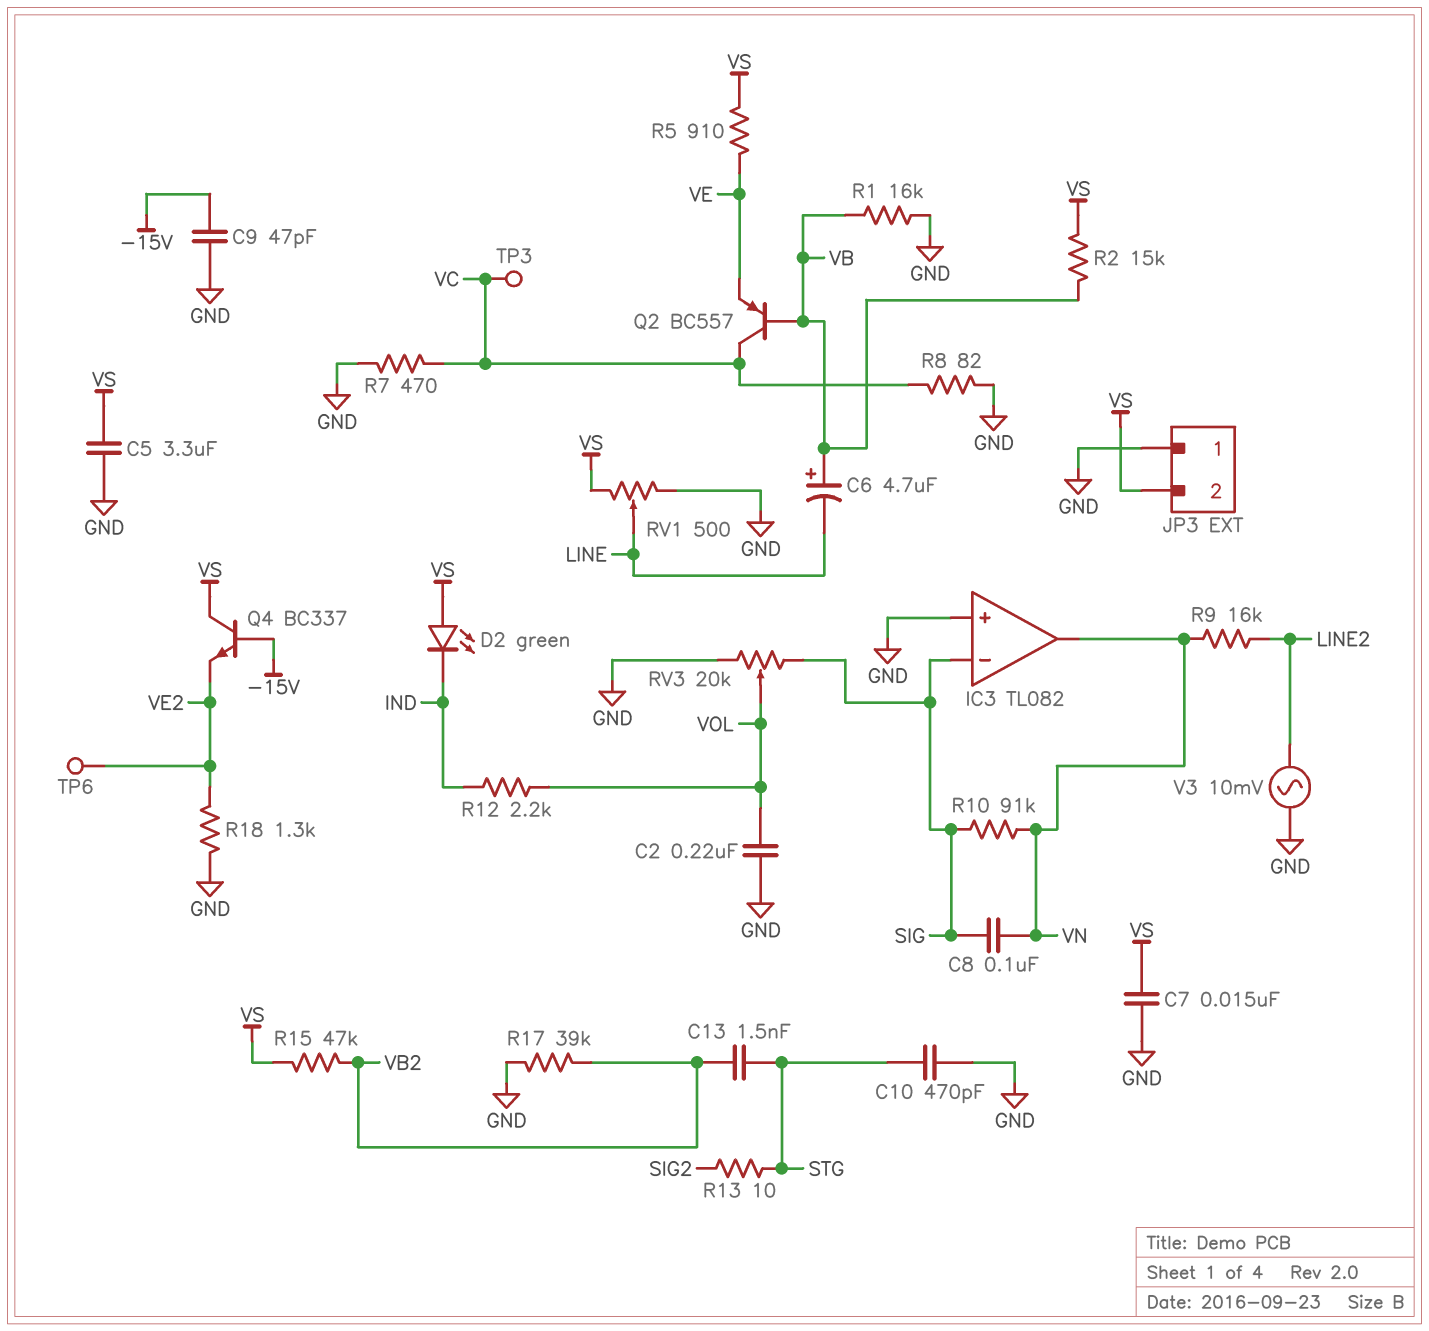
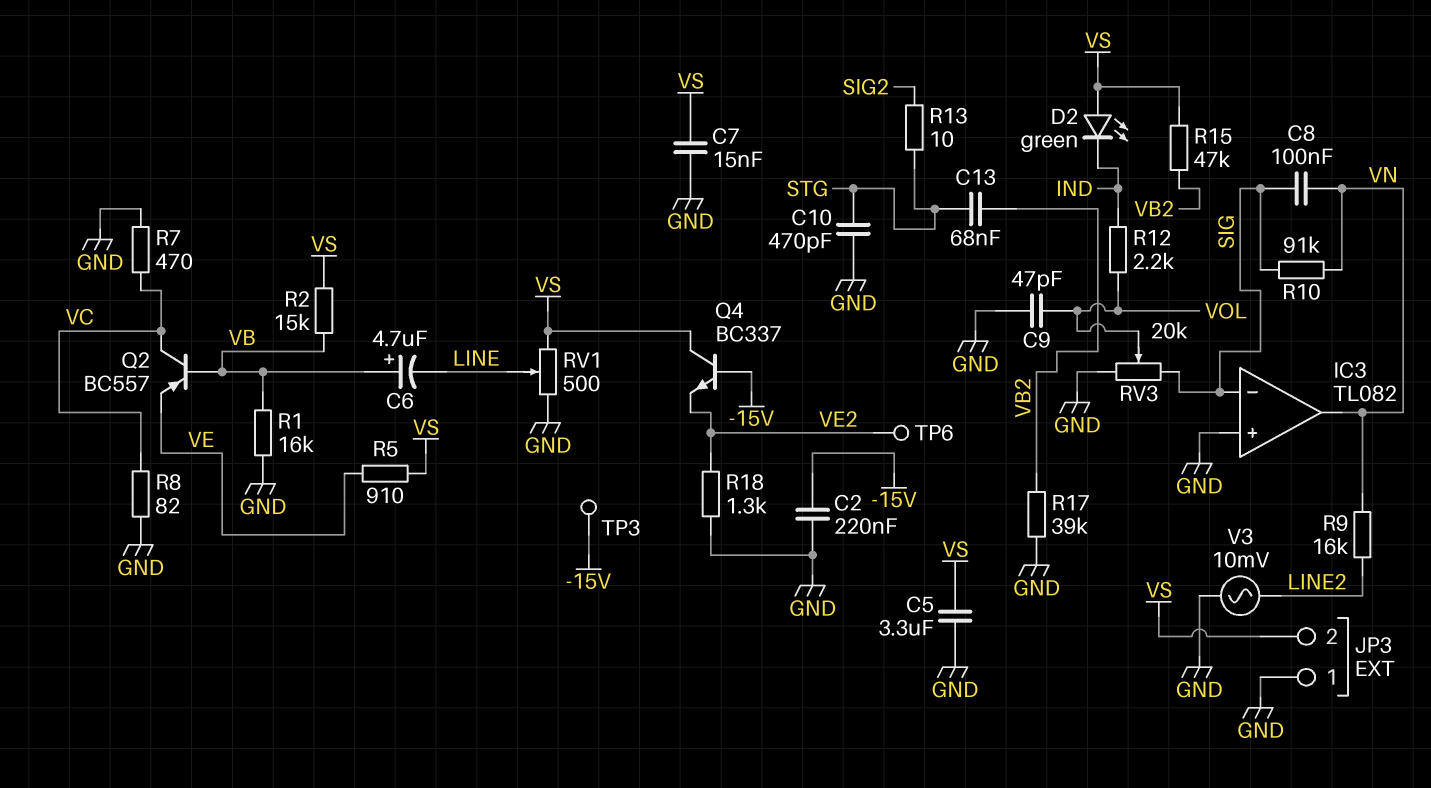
C2: 220nF (GND, VOL) -> 220nF (-15V, GND)
C9: 47pF (-15V, GND) -> 47pF (GND, VOL)
C13: 1.5nF (STG, VB2) -> 68nF (STG, VB2)
TP3: test point (VC) -> test point (-15V)

